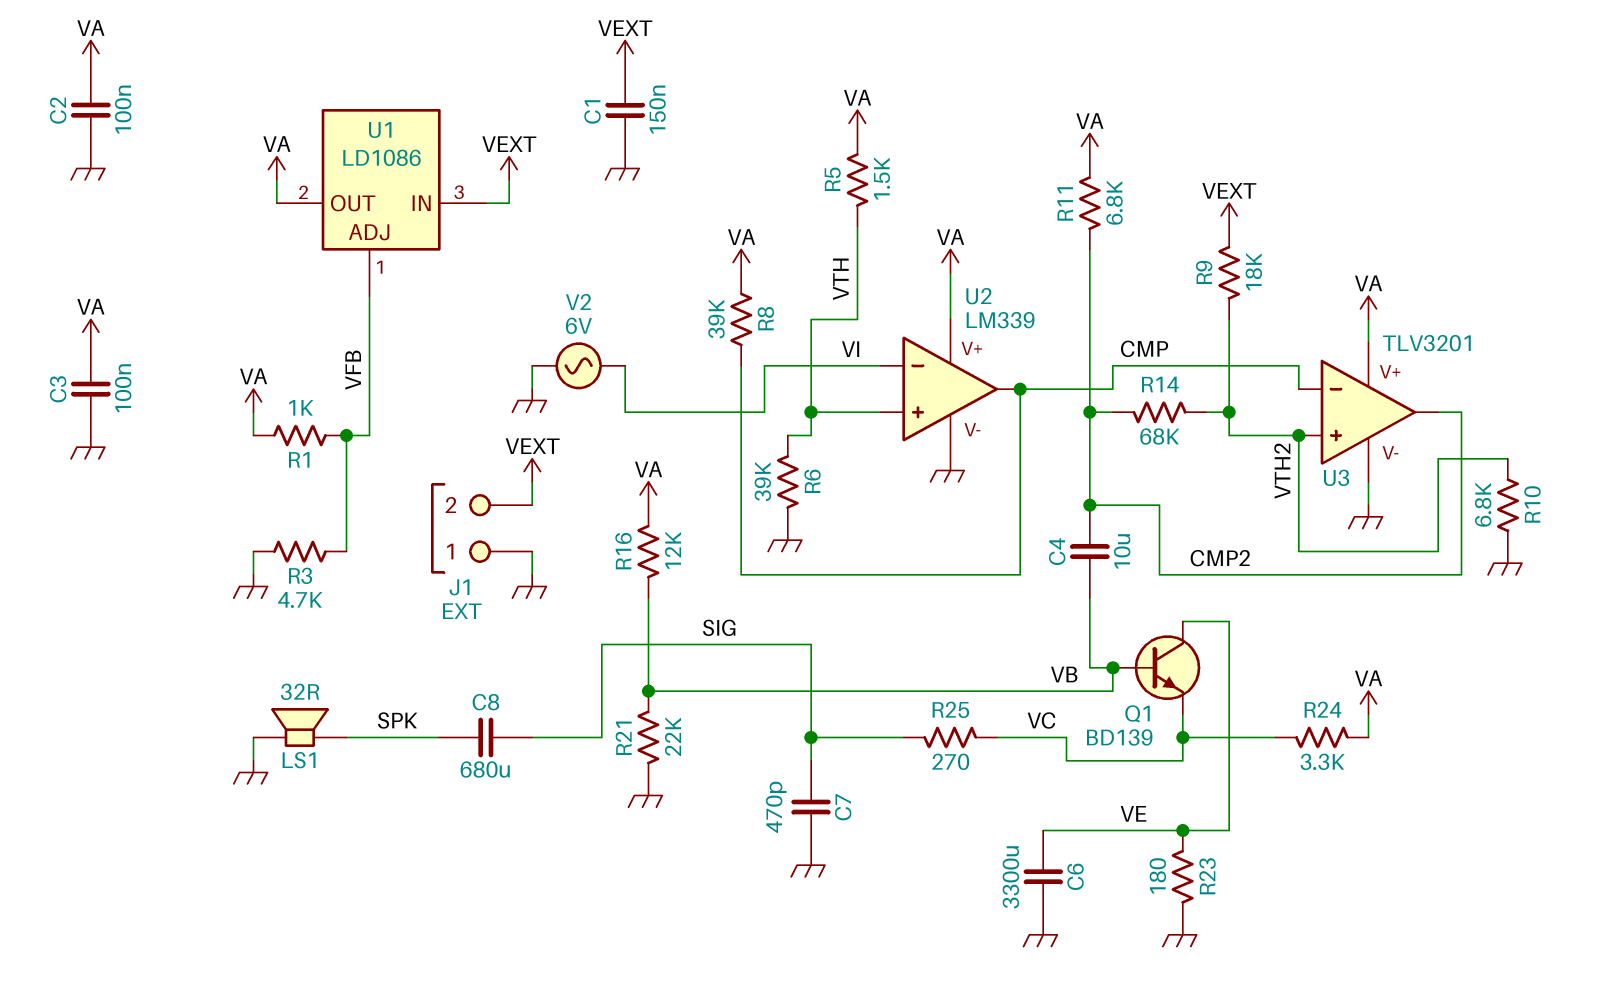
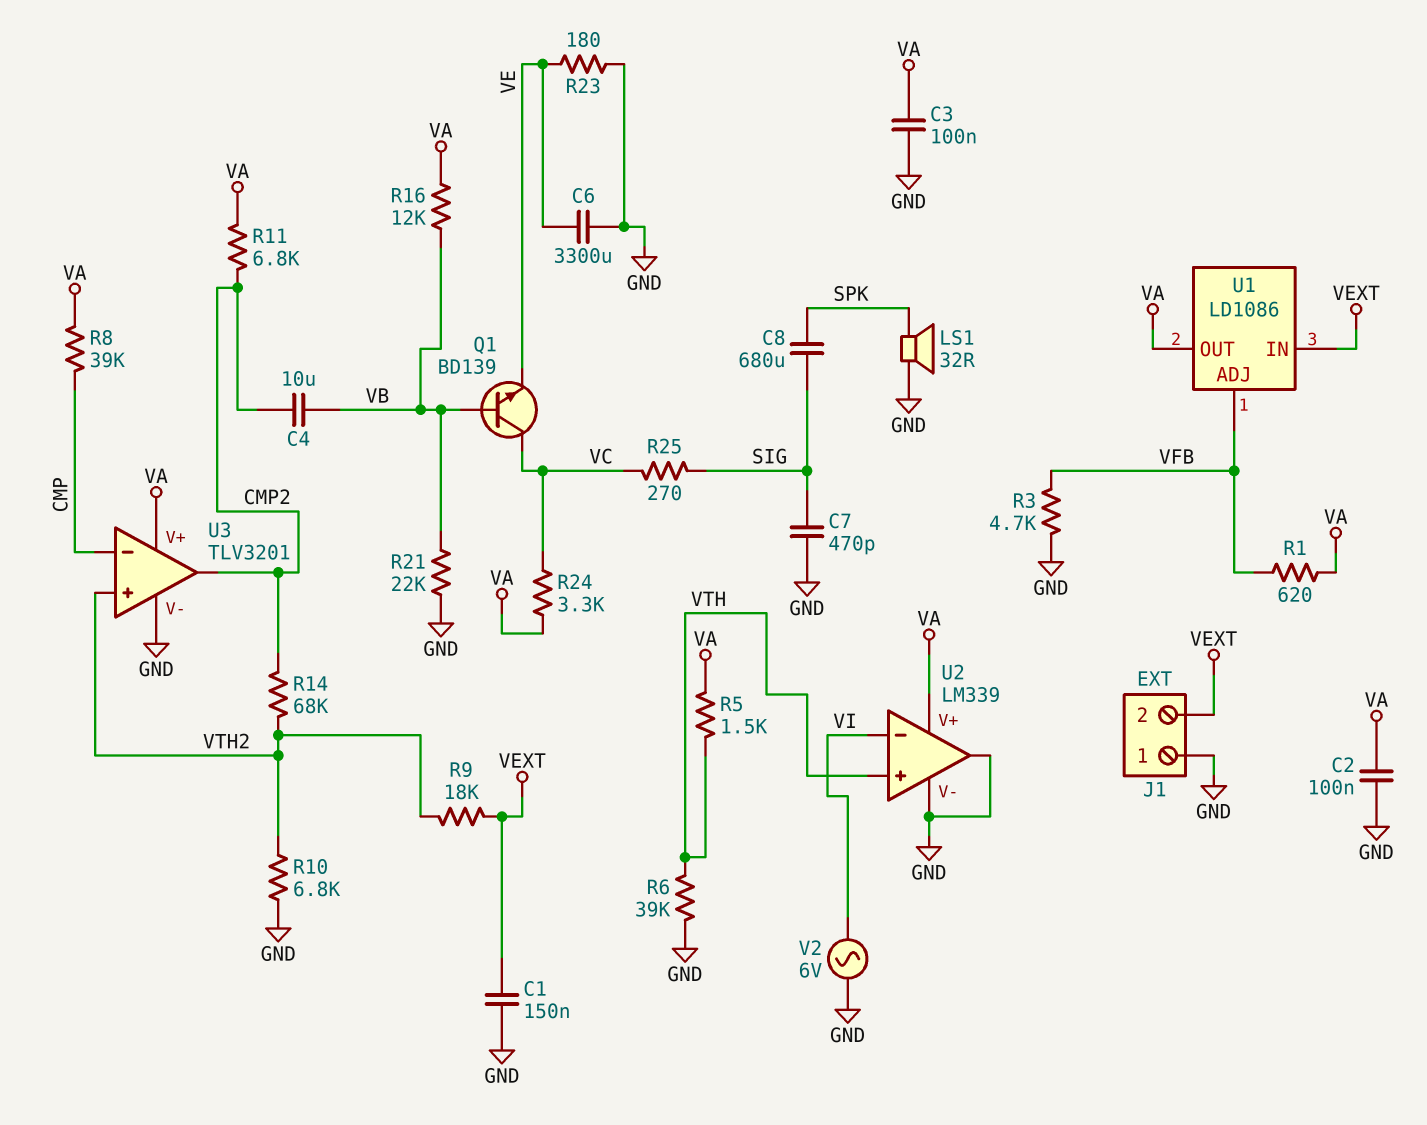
Q1: NPN BD139 (B VB, C VE, E VC) -> NPN BD139 (B VB, C VC, E VE)
R1: 1k (VA, VFB) -> 620 (VA, VFB)
U2 pin out: CMP -> GND

